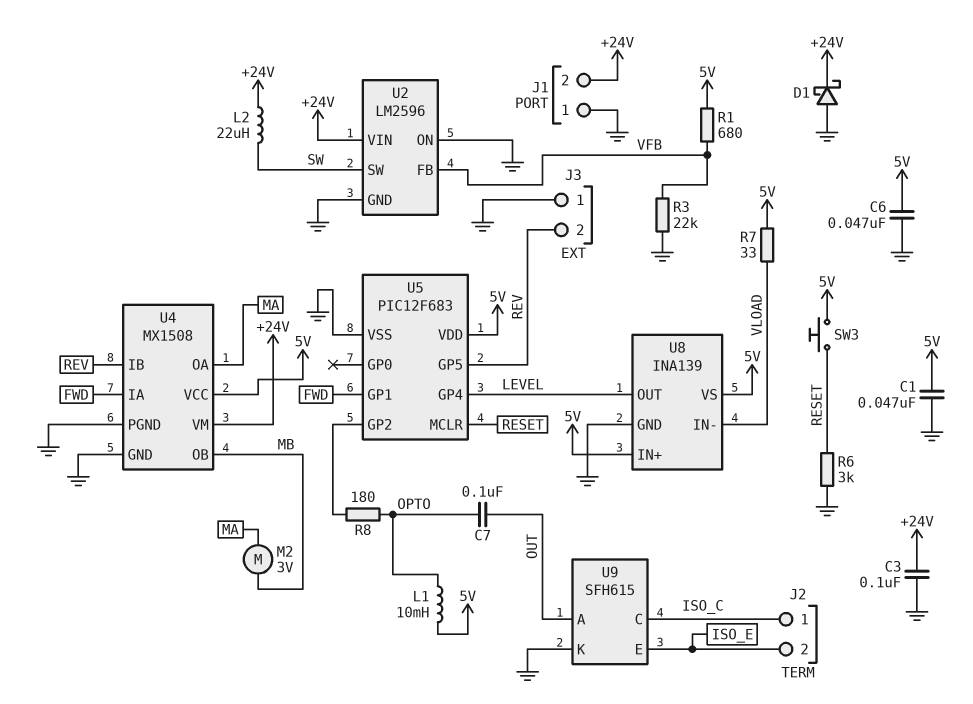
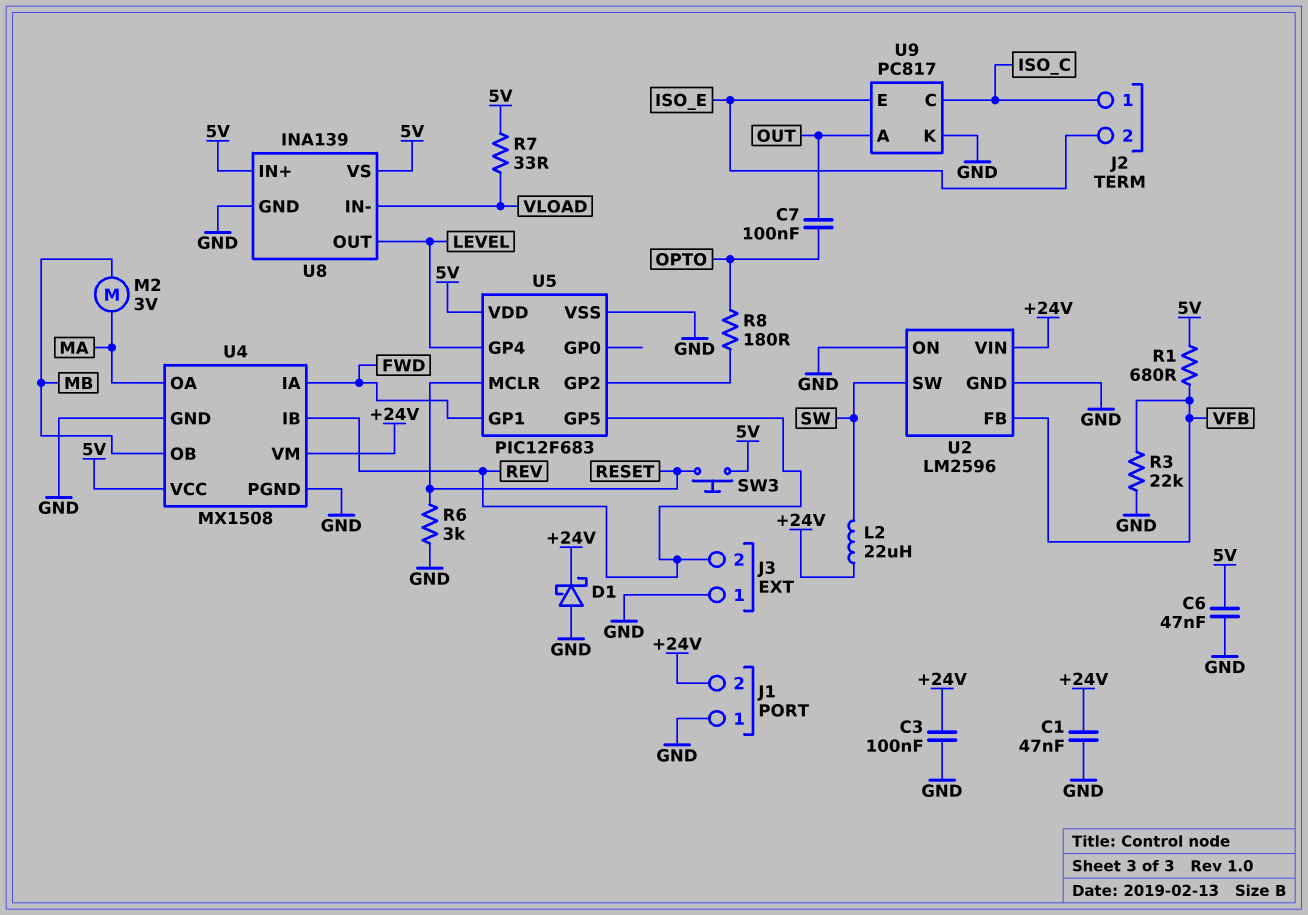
C1: 47nF (5V, GND) -> 47nF (+24V, GND)
L1: 10mH (5V, OPTO) -> none
U9: SFH615 -> PC817

